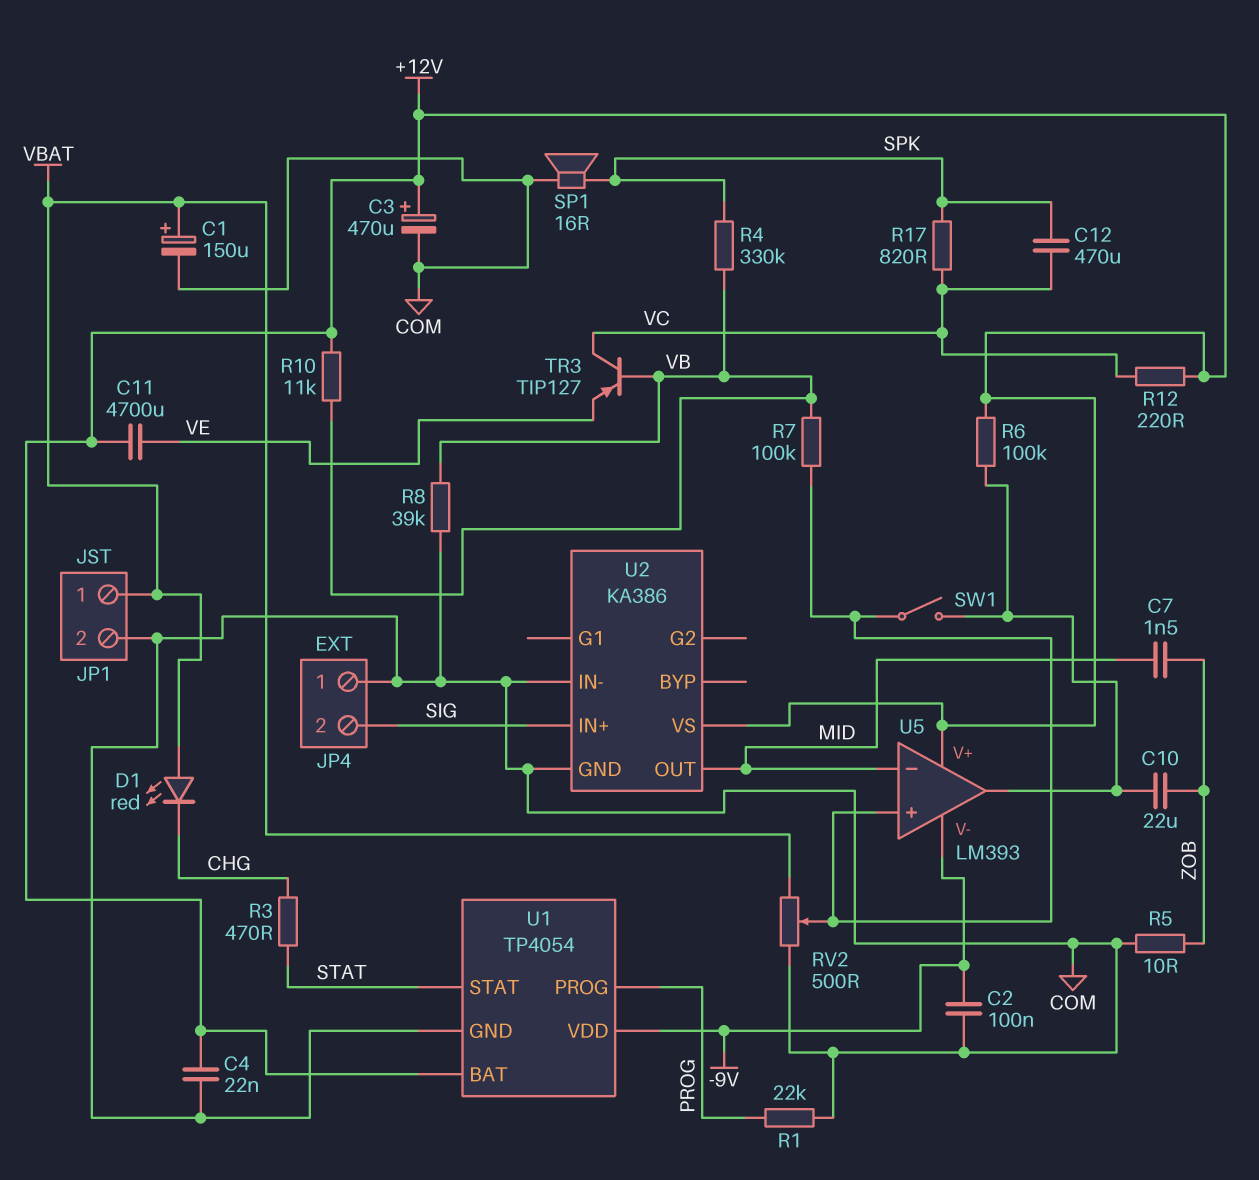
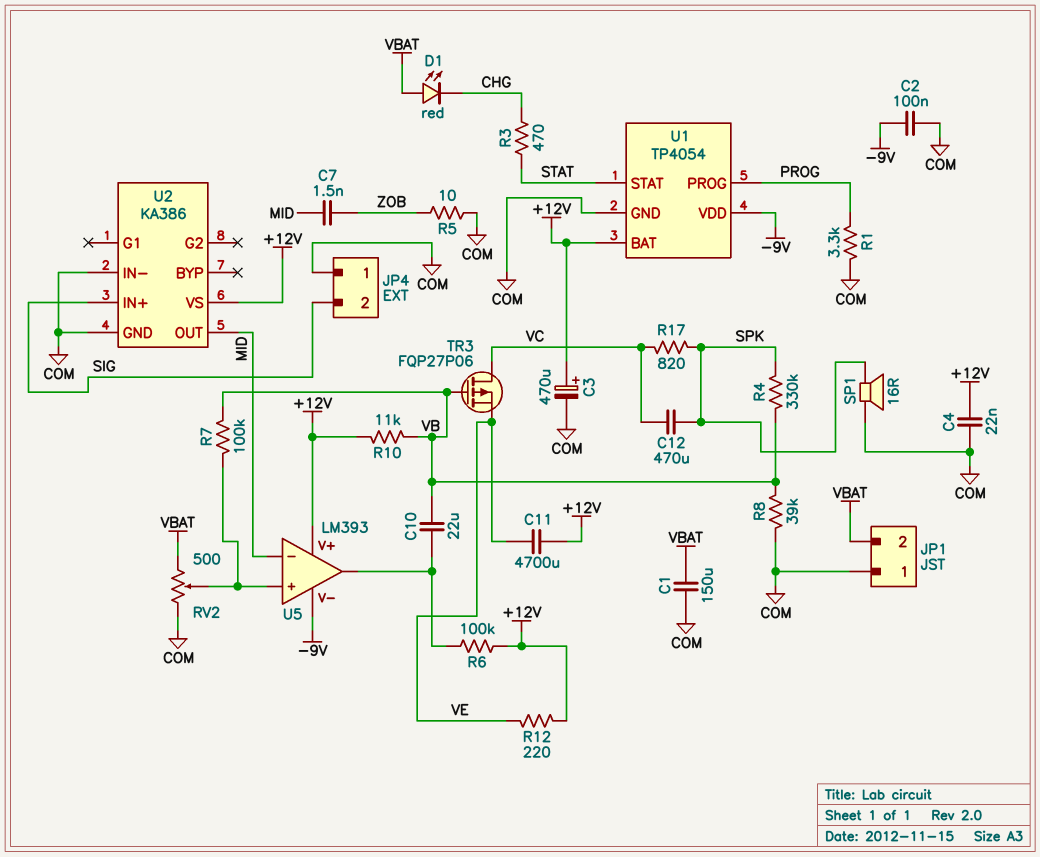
C1: 150uF (plus VBAT, minus COM) -> 150uF (COM, VBAT)
C10: 22uF (U5/out, ZOB) -> 22uF (U5/out, VB)
JP1 pin 1: VBAT -> COM
JP1 pin 2: COM -> VBAT
R1: 22k (COM, PROG) -> 3.3k (COM, PROG)
R12: 220 (+12V, VC) -> 220 (+12V, VE)
SW1: switch (U5/in+, U5/out) -> none
TR3: PNP TIP127 (B VB, C VC, E VE) -> PMOS FQP27P06 (G VB, D VC, S VE)

